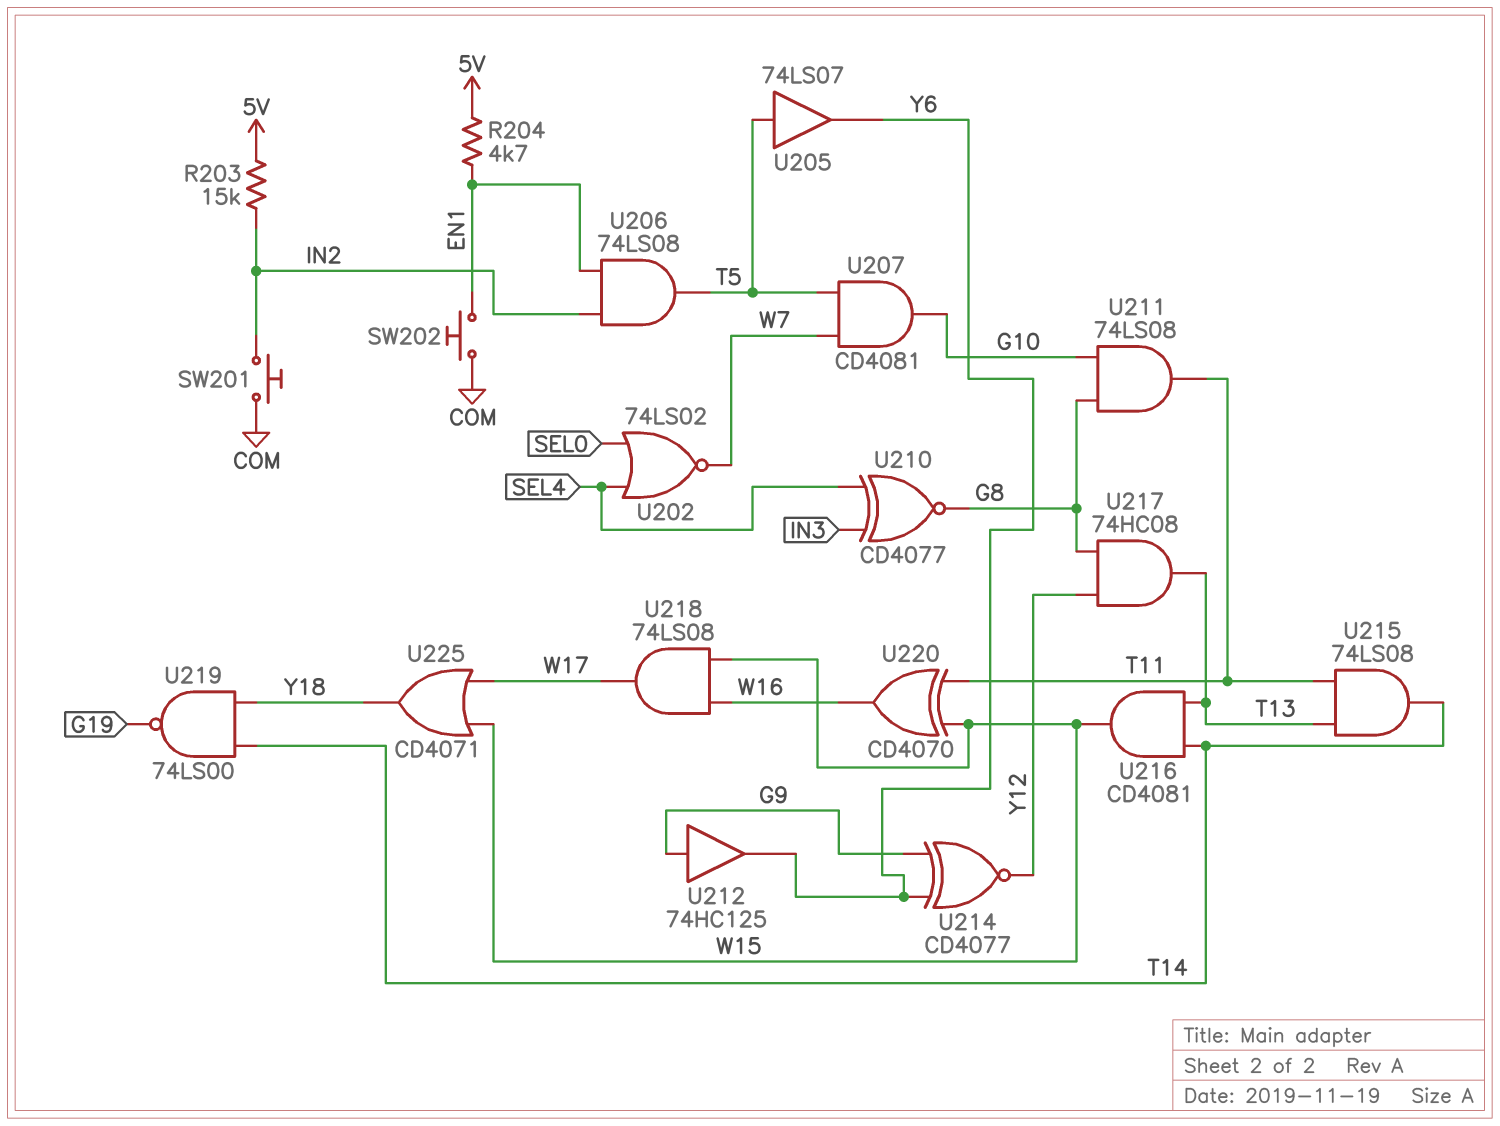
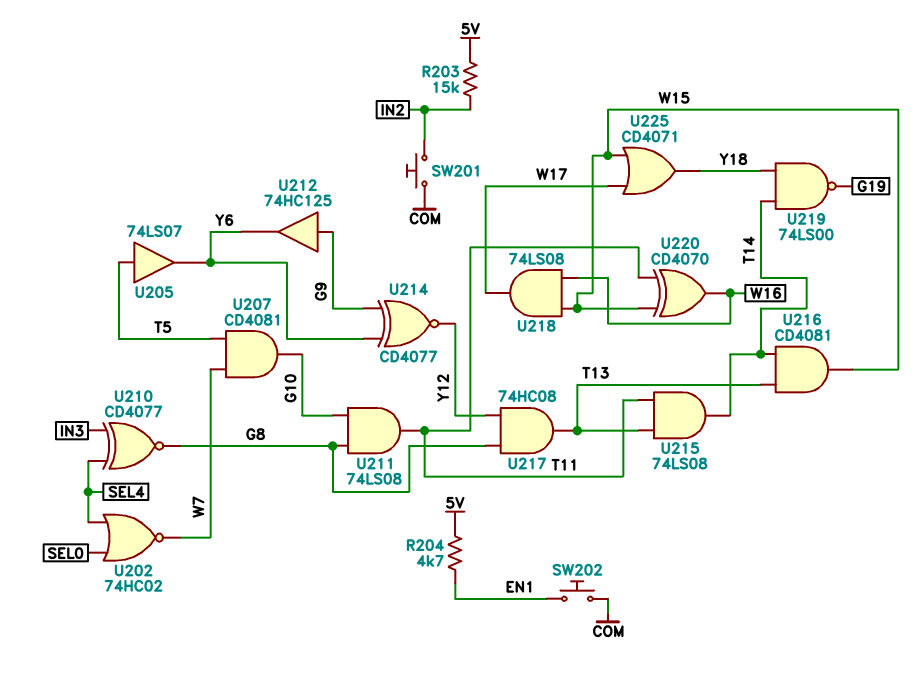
U202: NOR 74LS02 (in SEL0, in SEL4, out W7) -> NOR 74HC02 (in SEL0, in SEL4, out W7)
U206: AND 74LS08 (in EN1, in IN2, out T5) -> none

